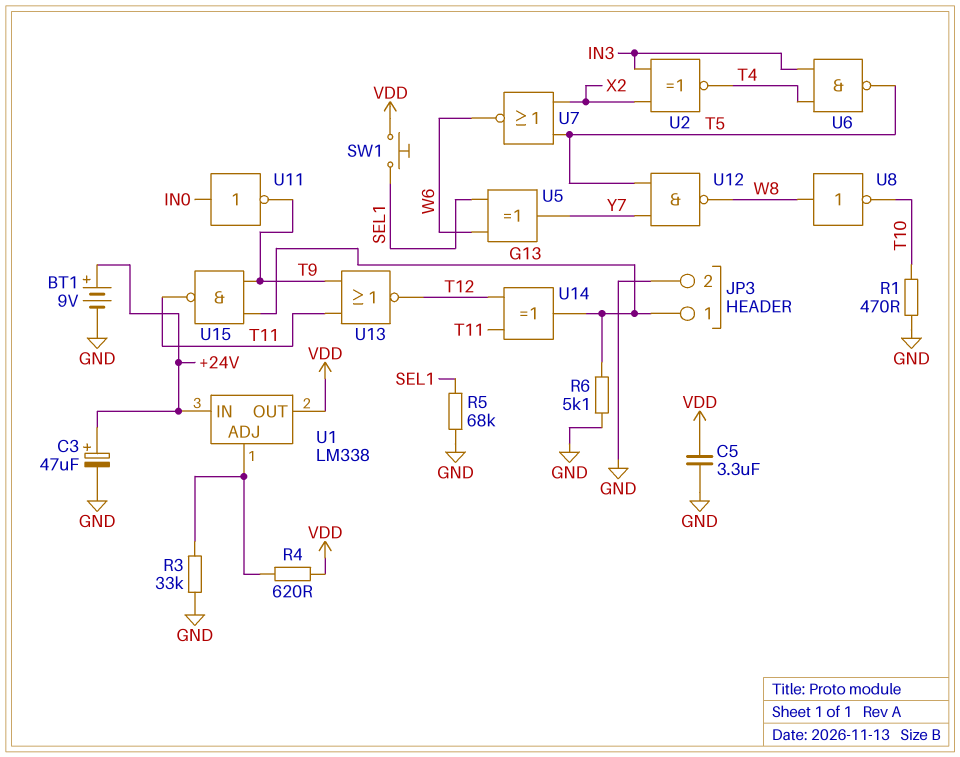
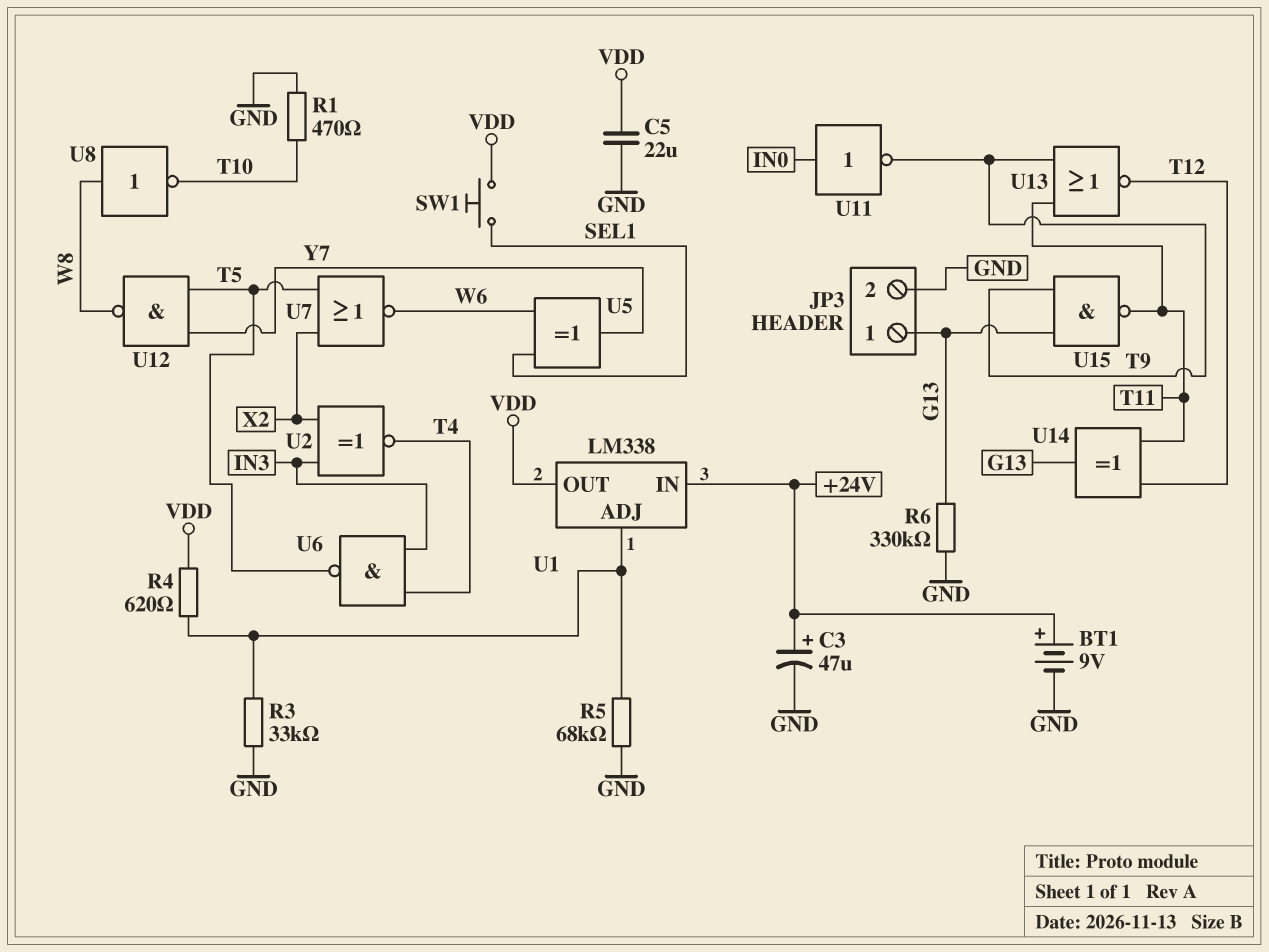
C5: 3.3uF (GND, VDD) -> 22uF (GND, VDD)
R5: 68k (GND, SEL1) -> 68k (GND, U1/ADJ)
R6: 5.1k (G13, GND) -> 330k (G13, GND)

